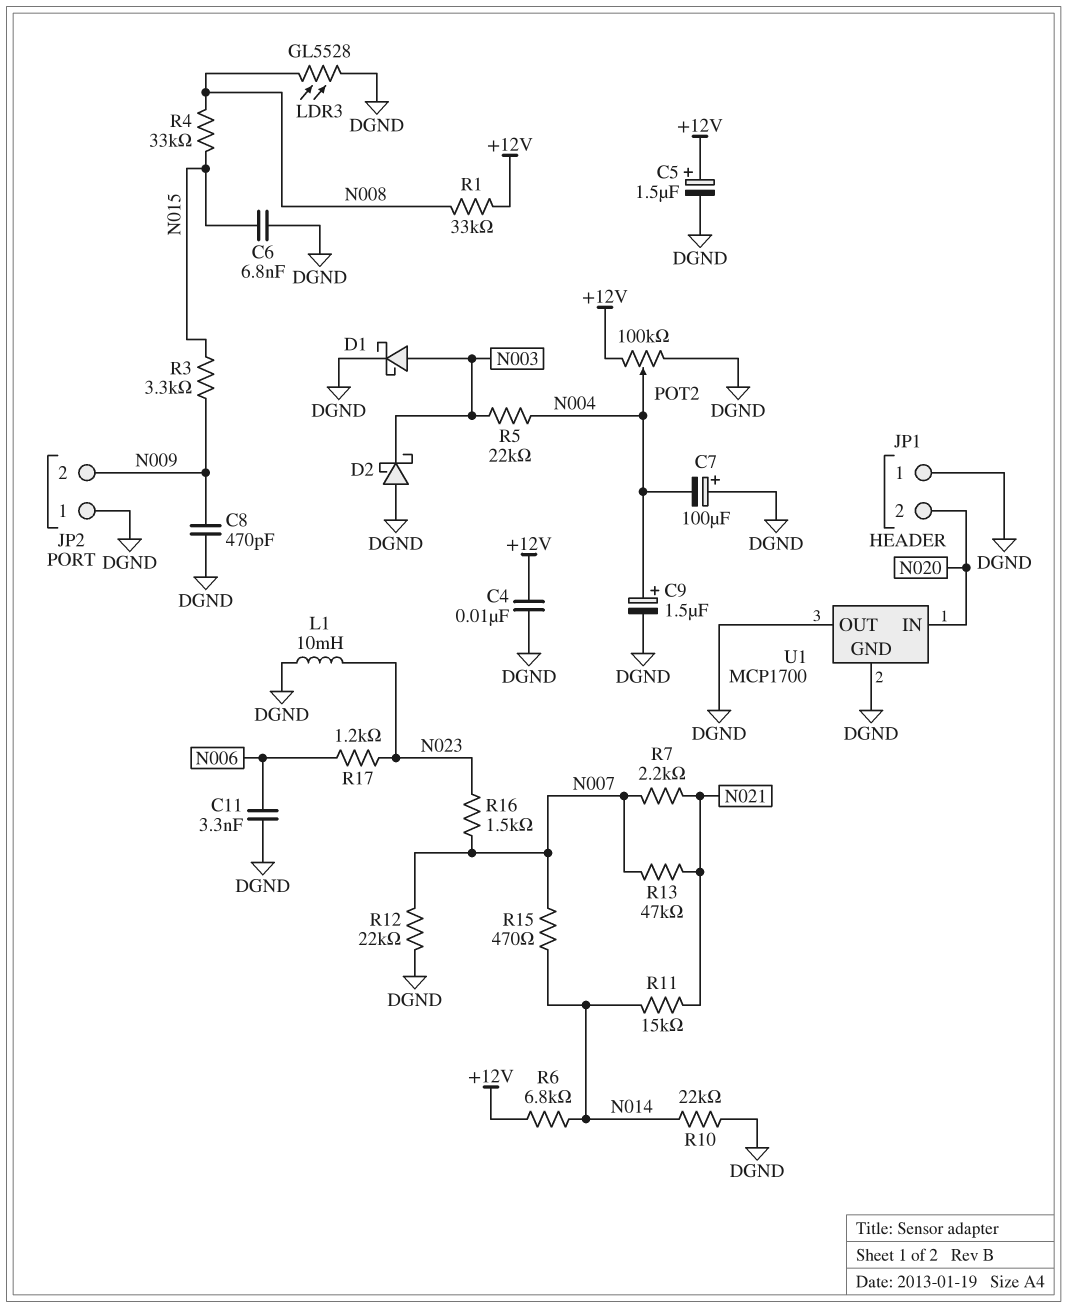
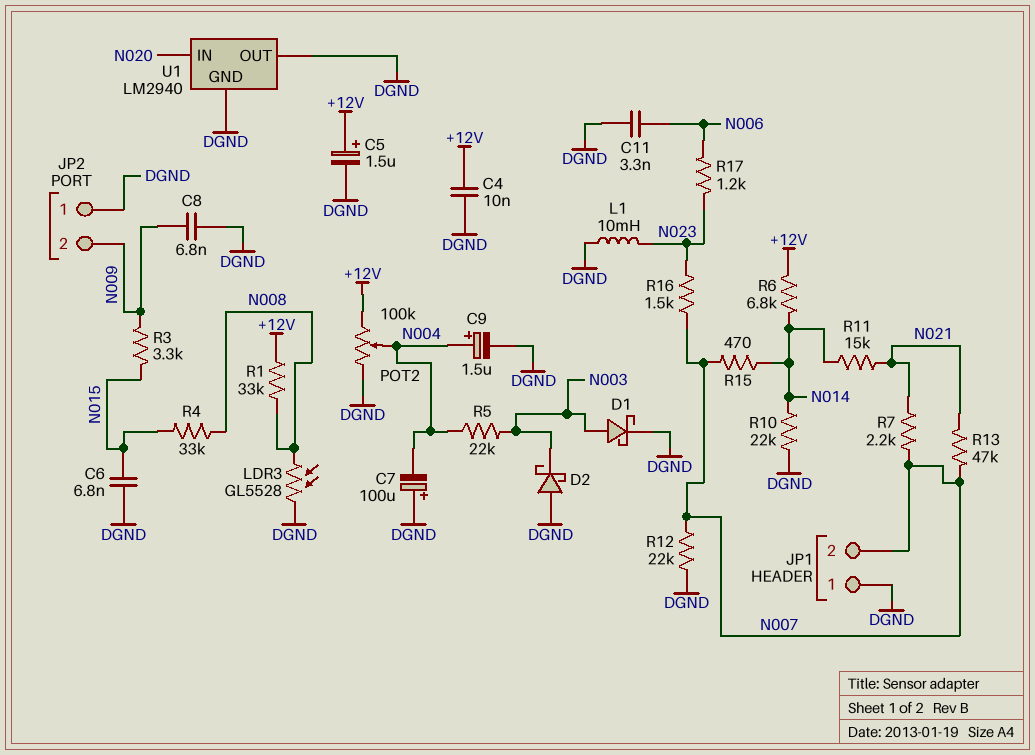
C8: 470pF (DGND, N009) -> 6.8nF (DGND, N009)
JP1 pin 2: N020 -> N007
U1: MCP1700 -> LM2940

